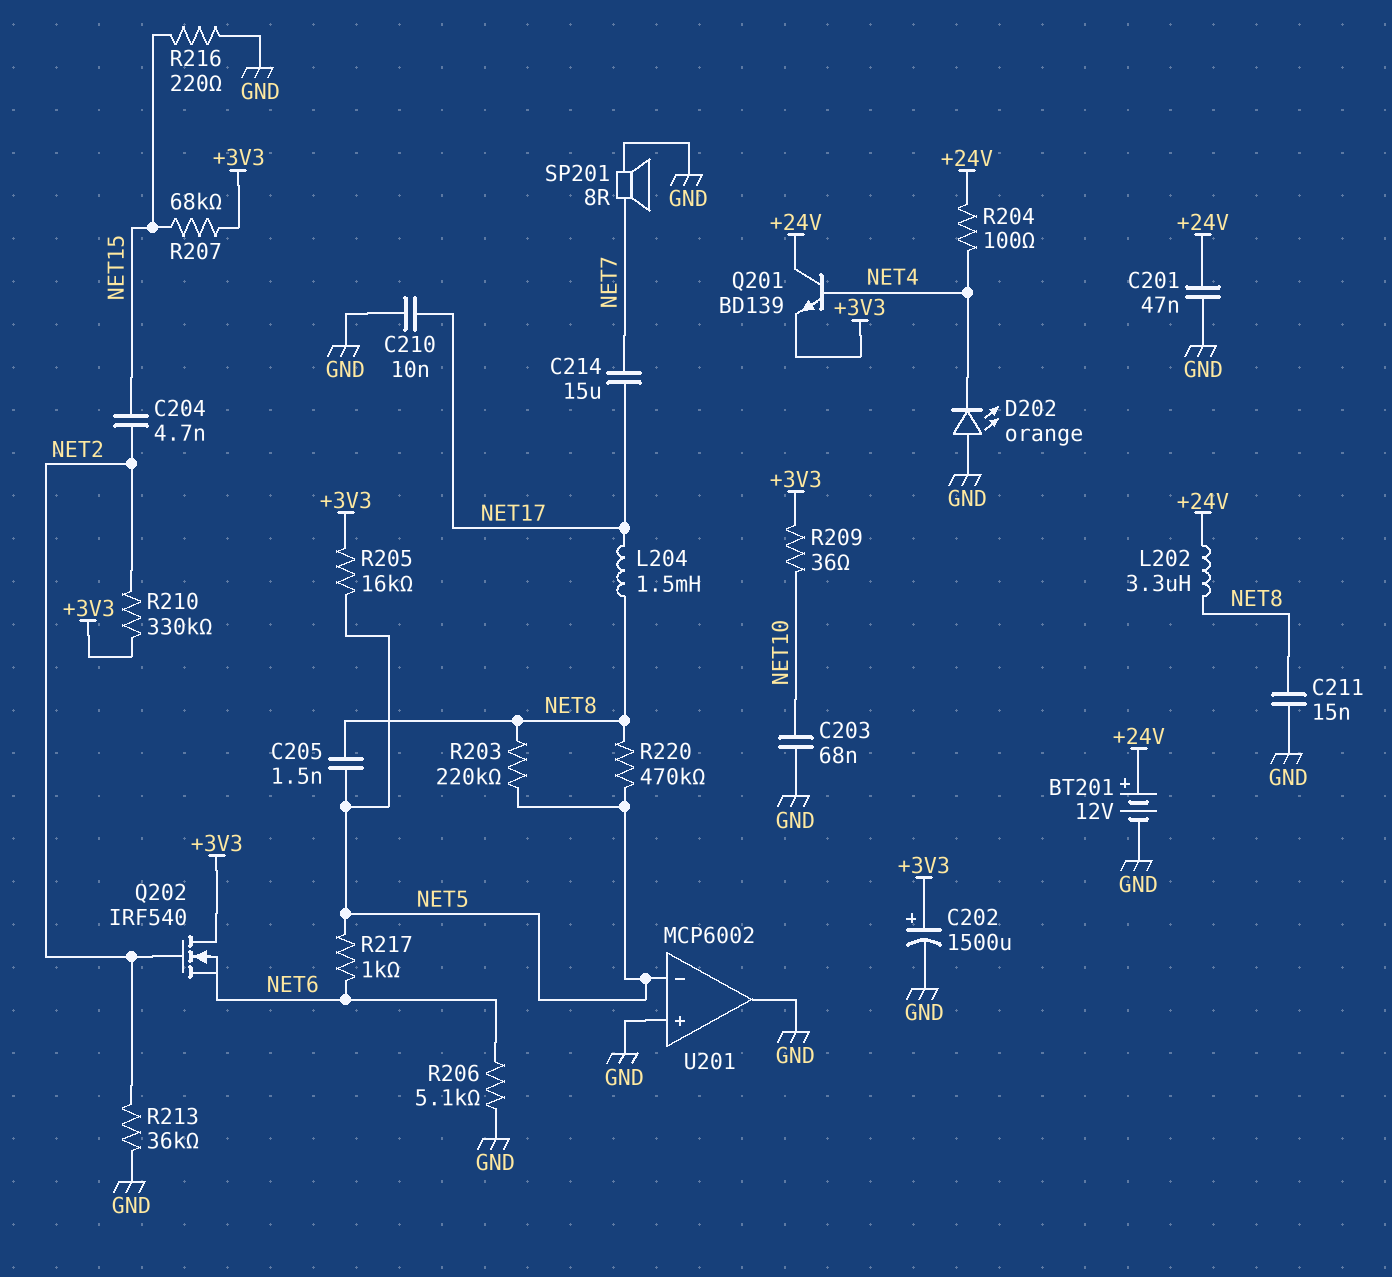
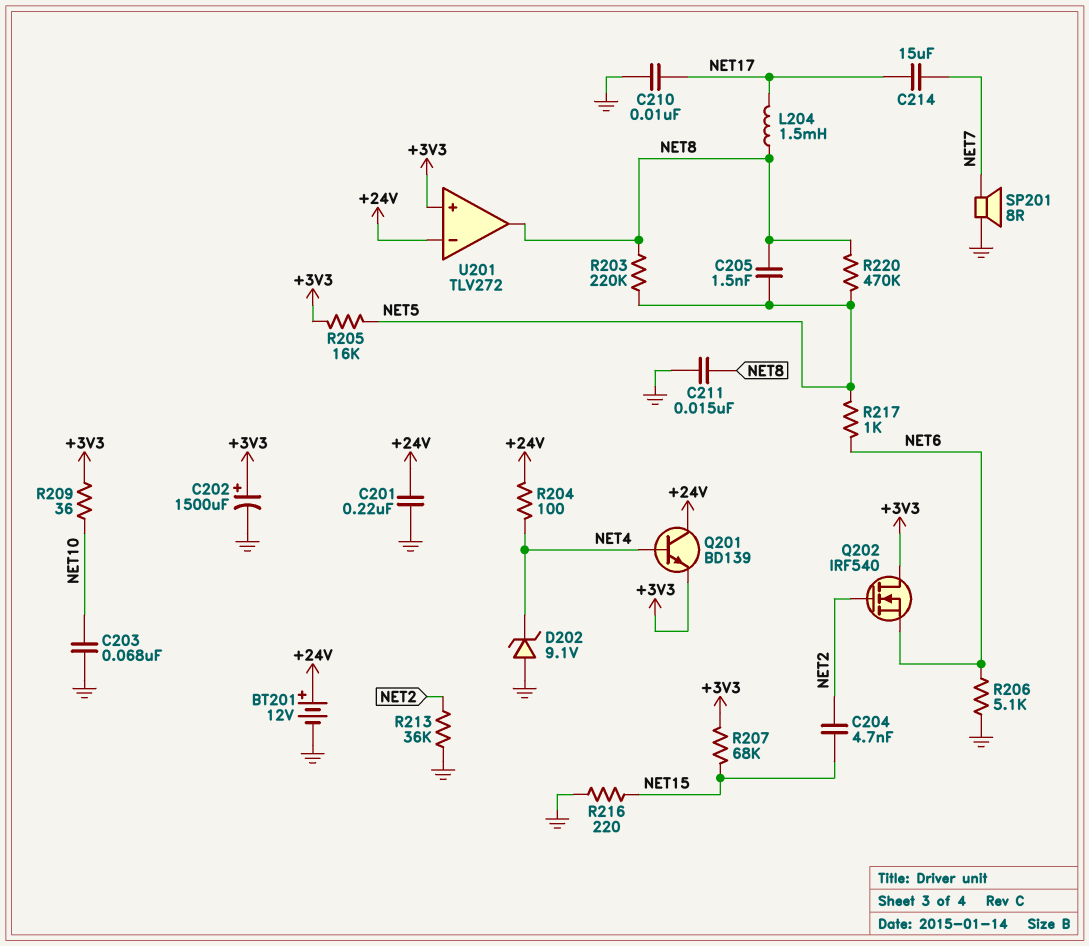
C201: 47nF (+24V, GND) -> 220nF (+24V, GND)
D202: LED orange (A GND, K NET4) -> zener 9.1V (A GND, K NET4)
L202: 3.3uH (+24V, NET8) -> none
R210: 330k (+3V3, NET2) -> none
U201: MCP6002 -> TLV272
U201 pin in+: GND -> +3V3
U201 pin in-: NET5 -> +24V
U201 pin out: GND -> NET8

